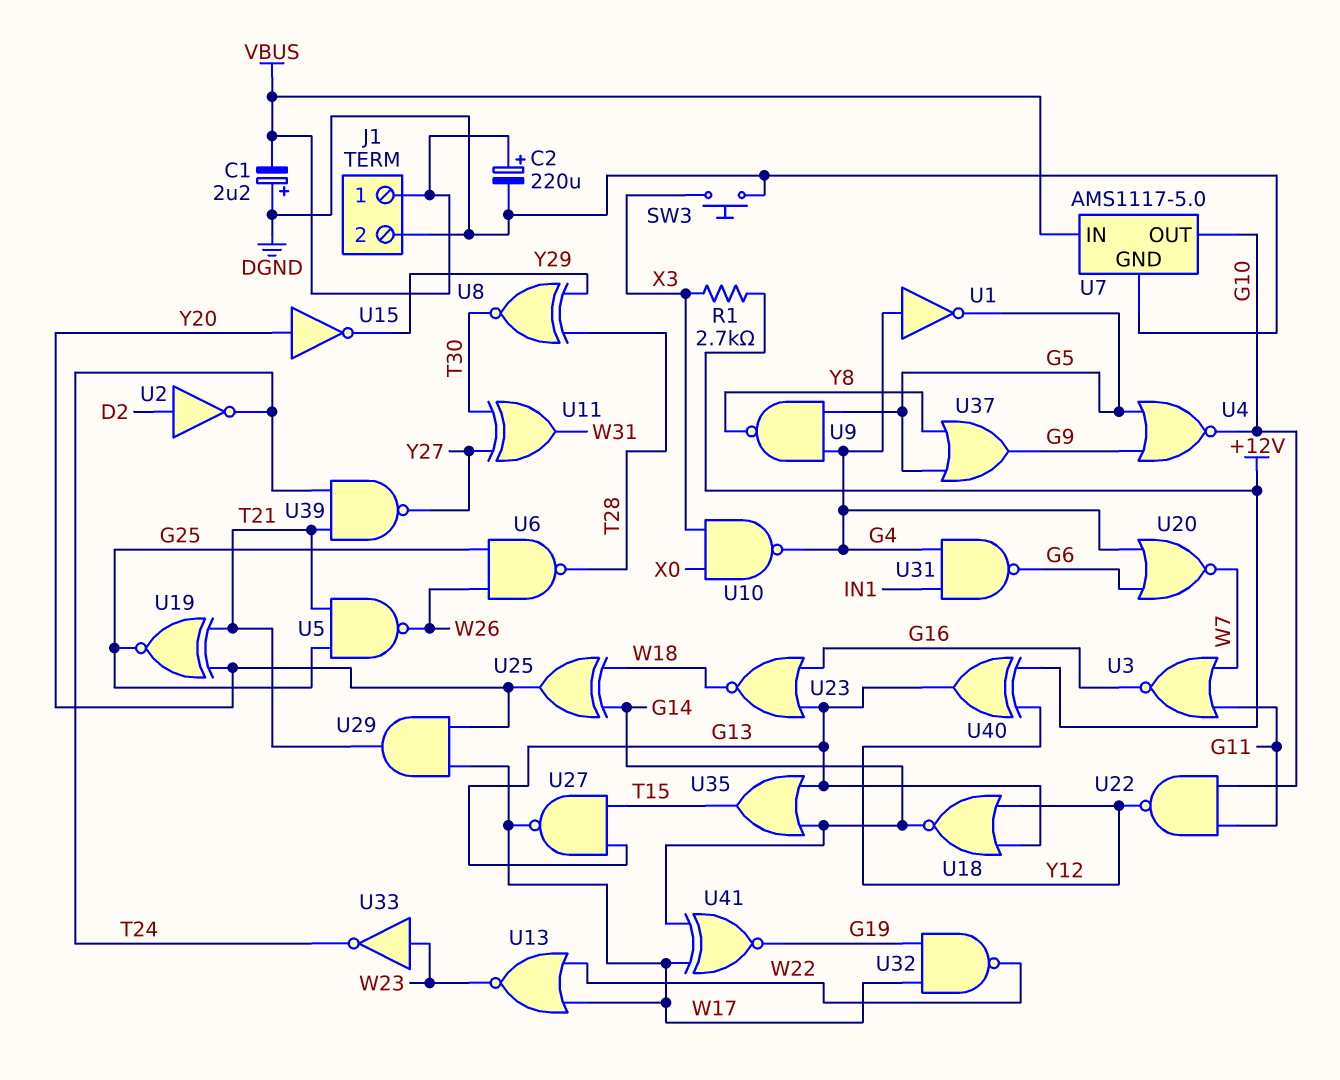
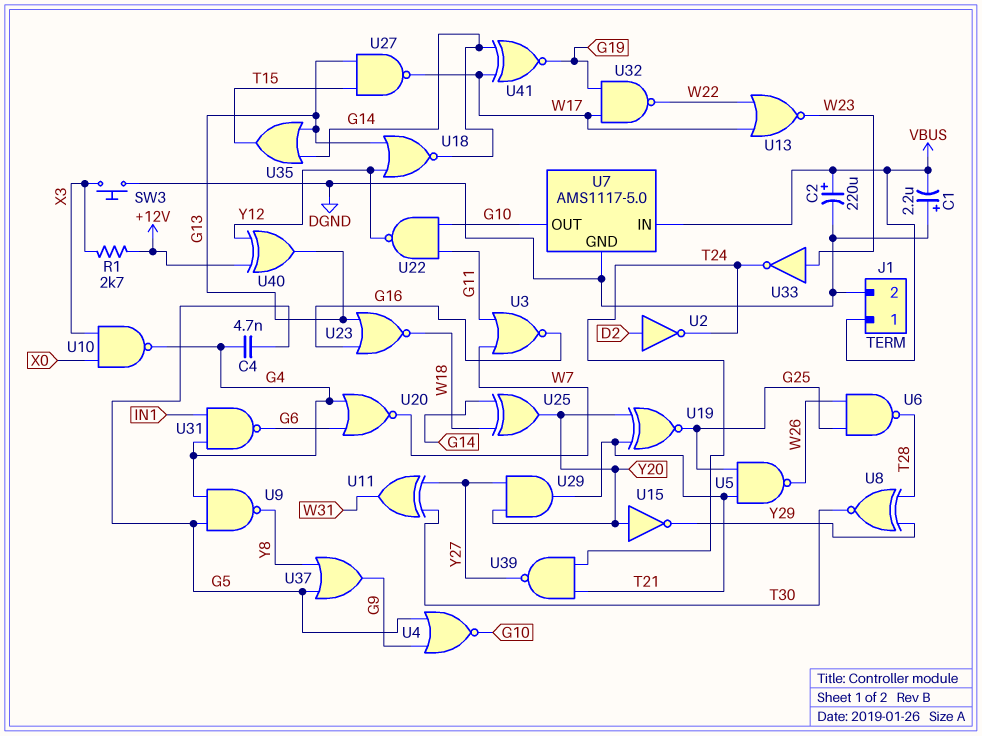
C4: none -> 4.7nF (G4, G5)
U1: NOT (in G4, out G5) -> none
U29: AND (in W17, in Y20, out T21) -> AND (in Y20, in Y27, out T21)

